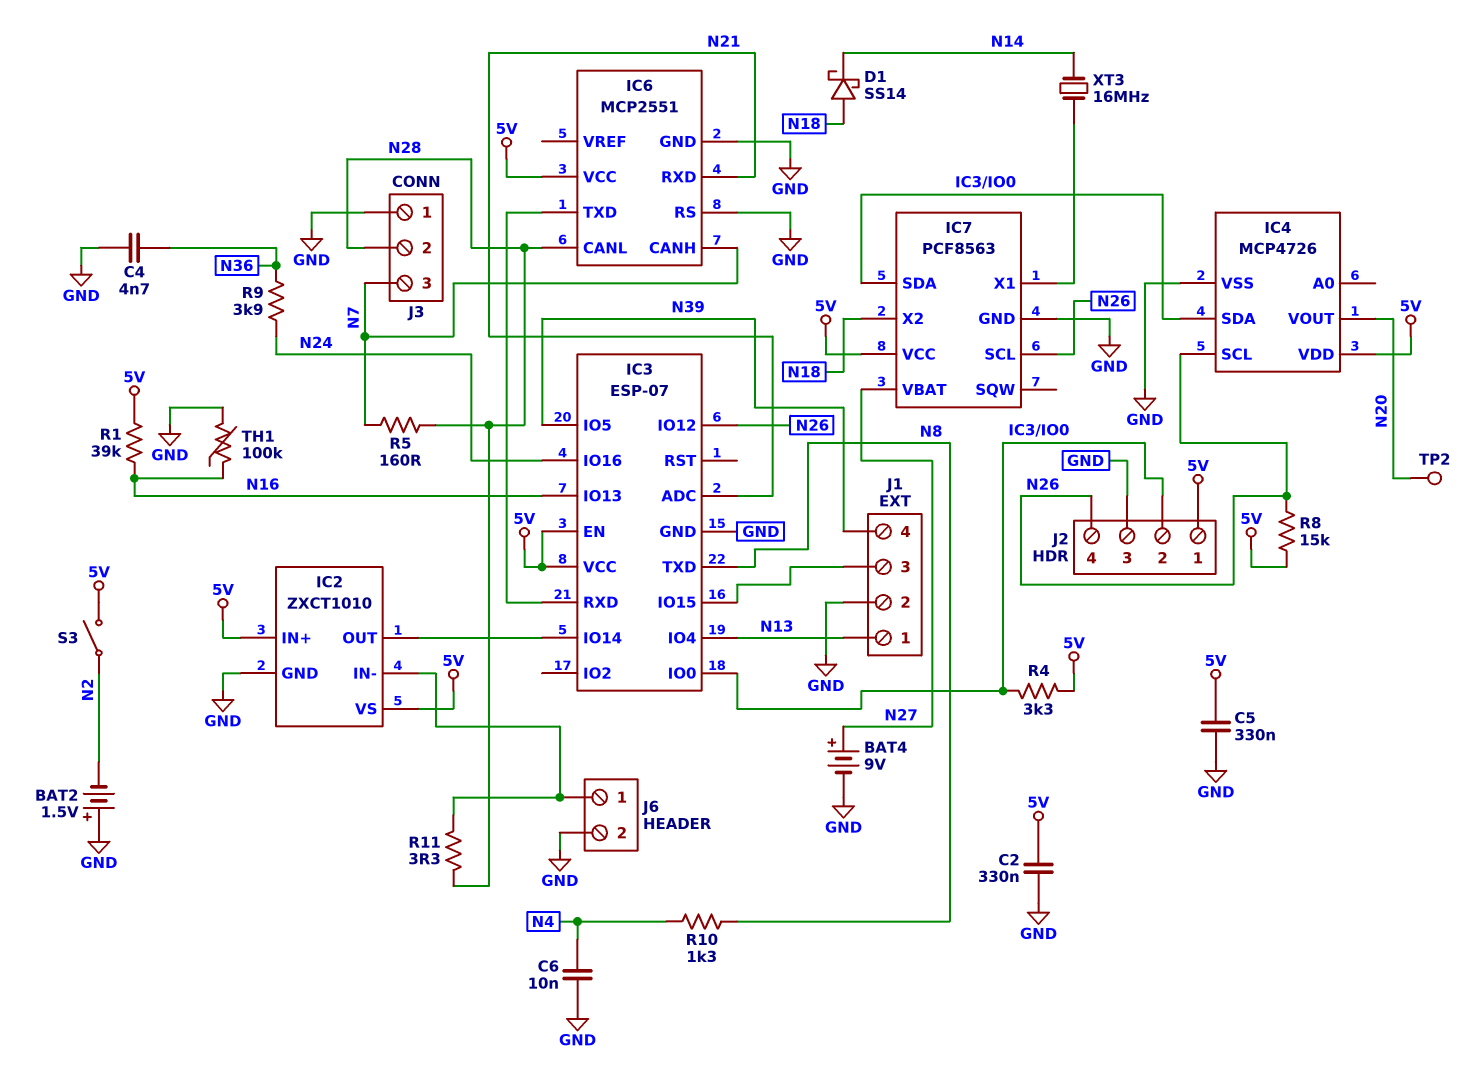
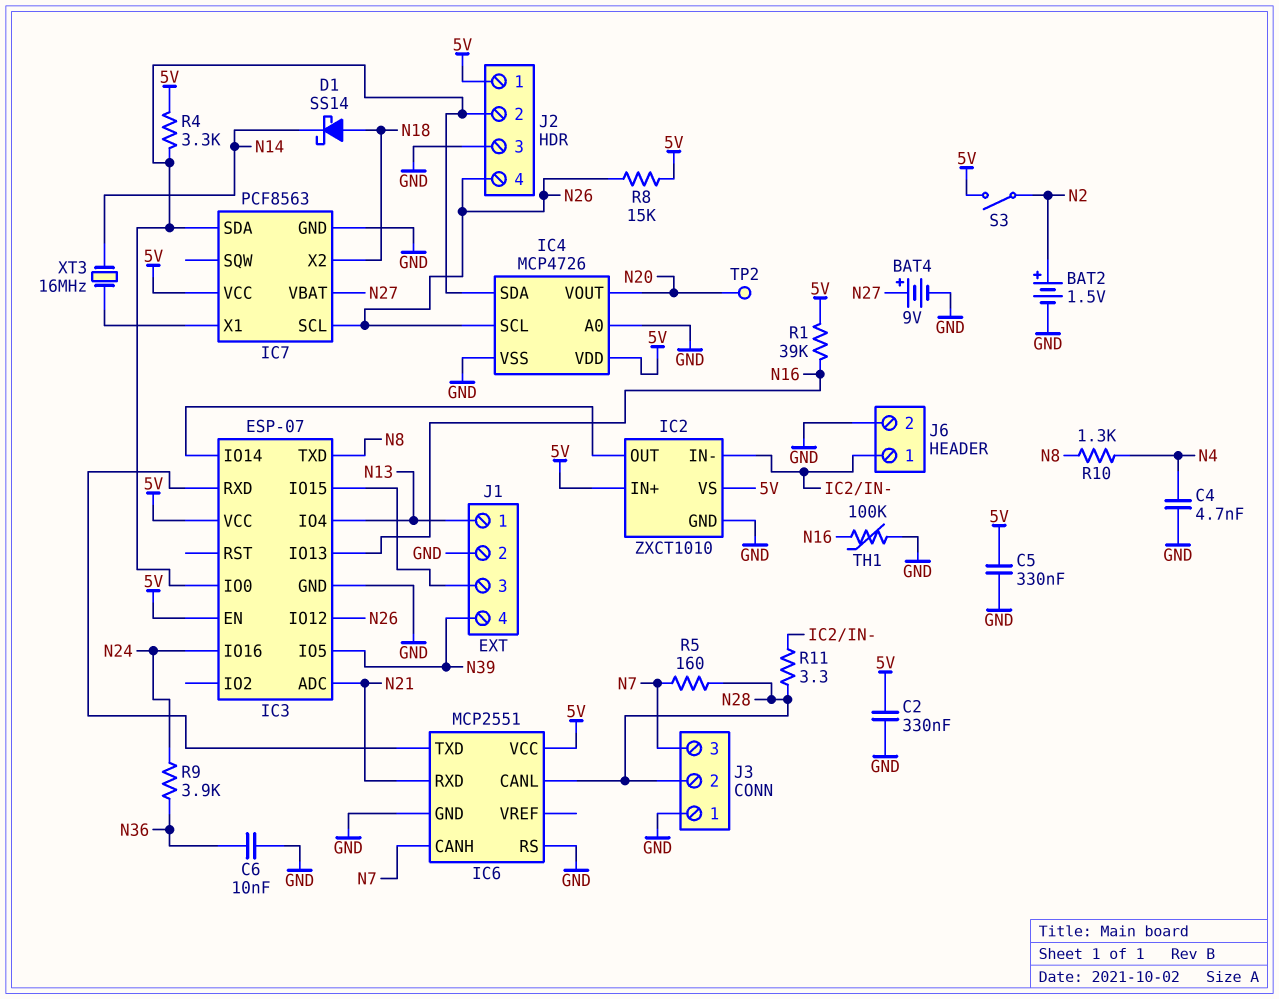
BAT2: 1.5V (plus GND, minus N2) -> 1.5V (plus N2, minus GND)
C4: 4.7nF (GND, N36) -> 4.7nF (GND, N4)
C6: 10nF (GND, N4) -> 10nF (GND, N36)
IC4 pin A0: none -> GND

